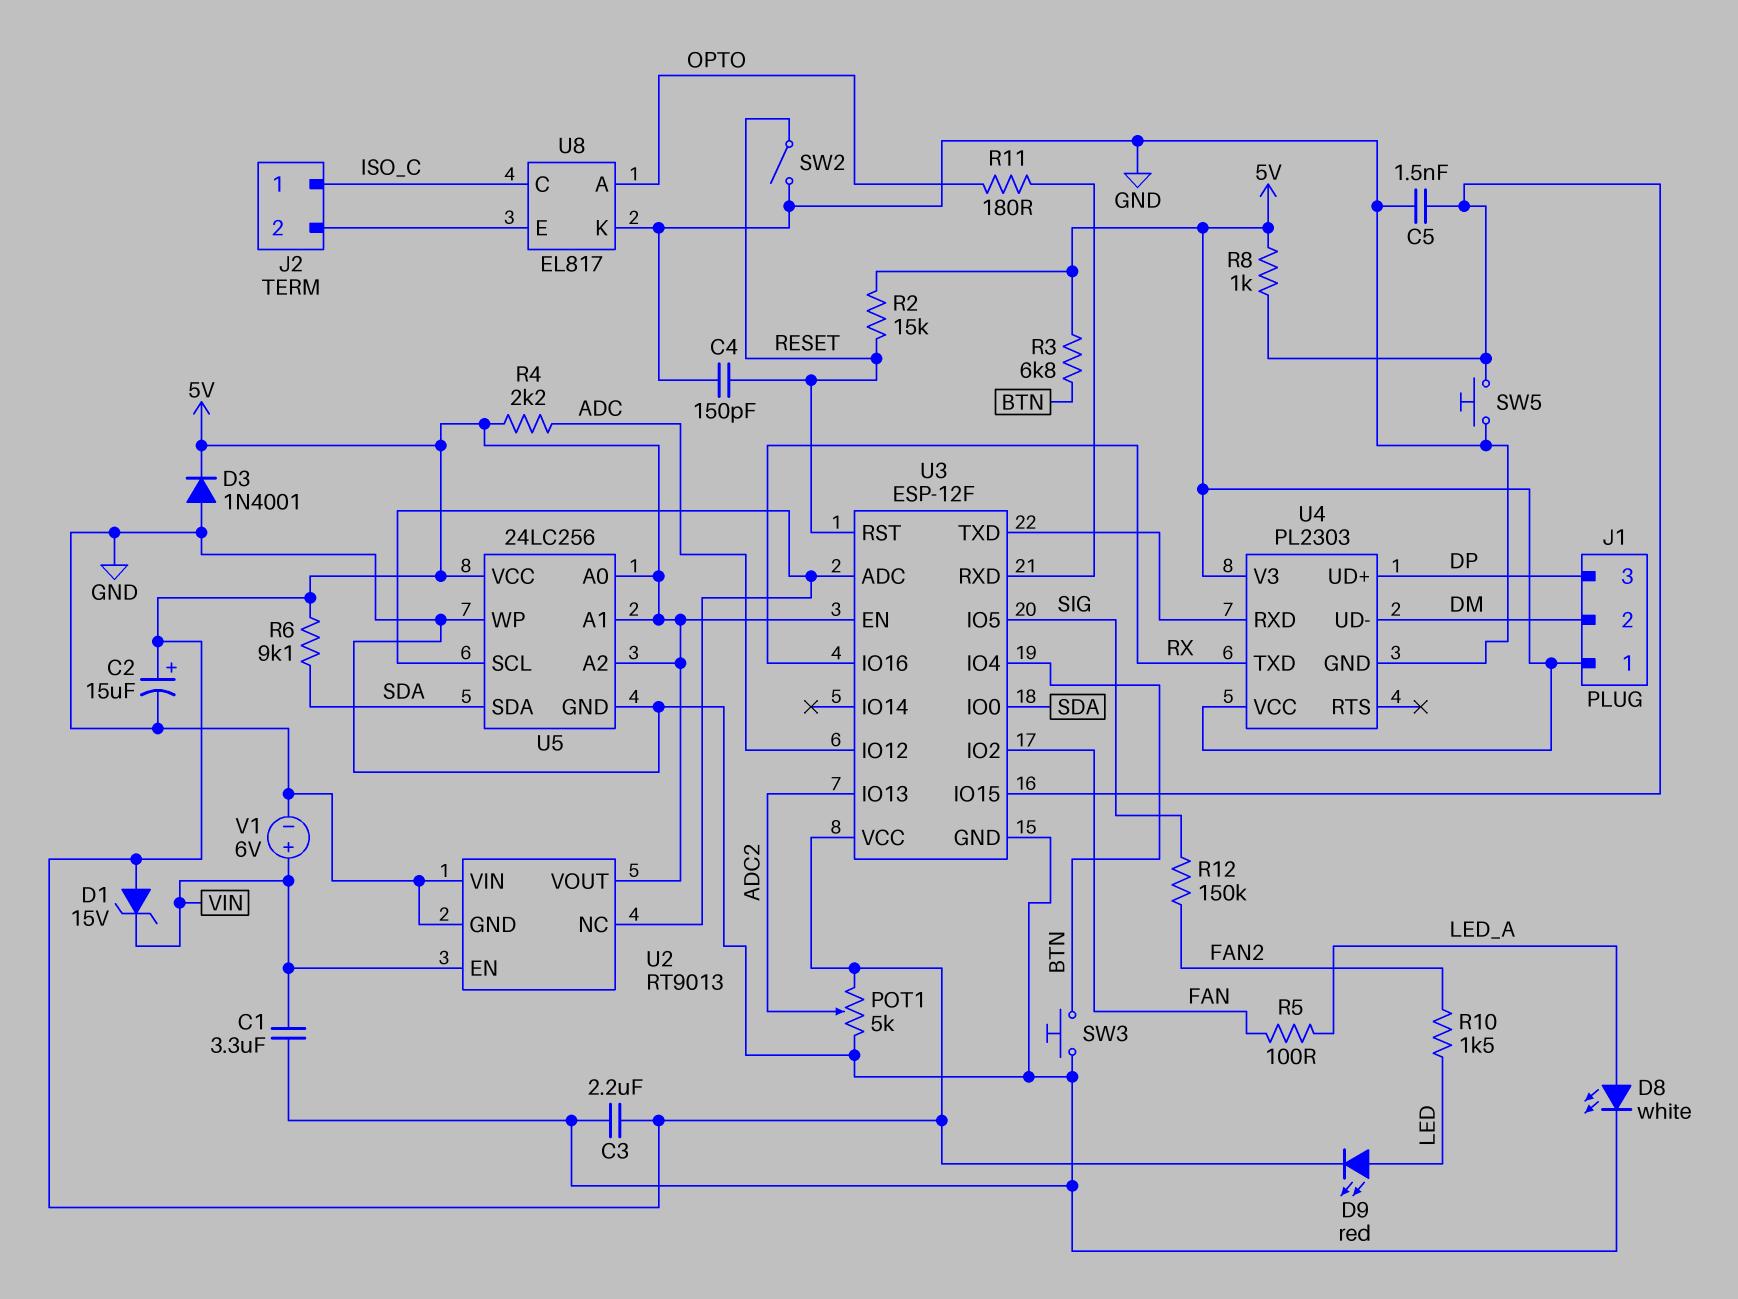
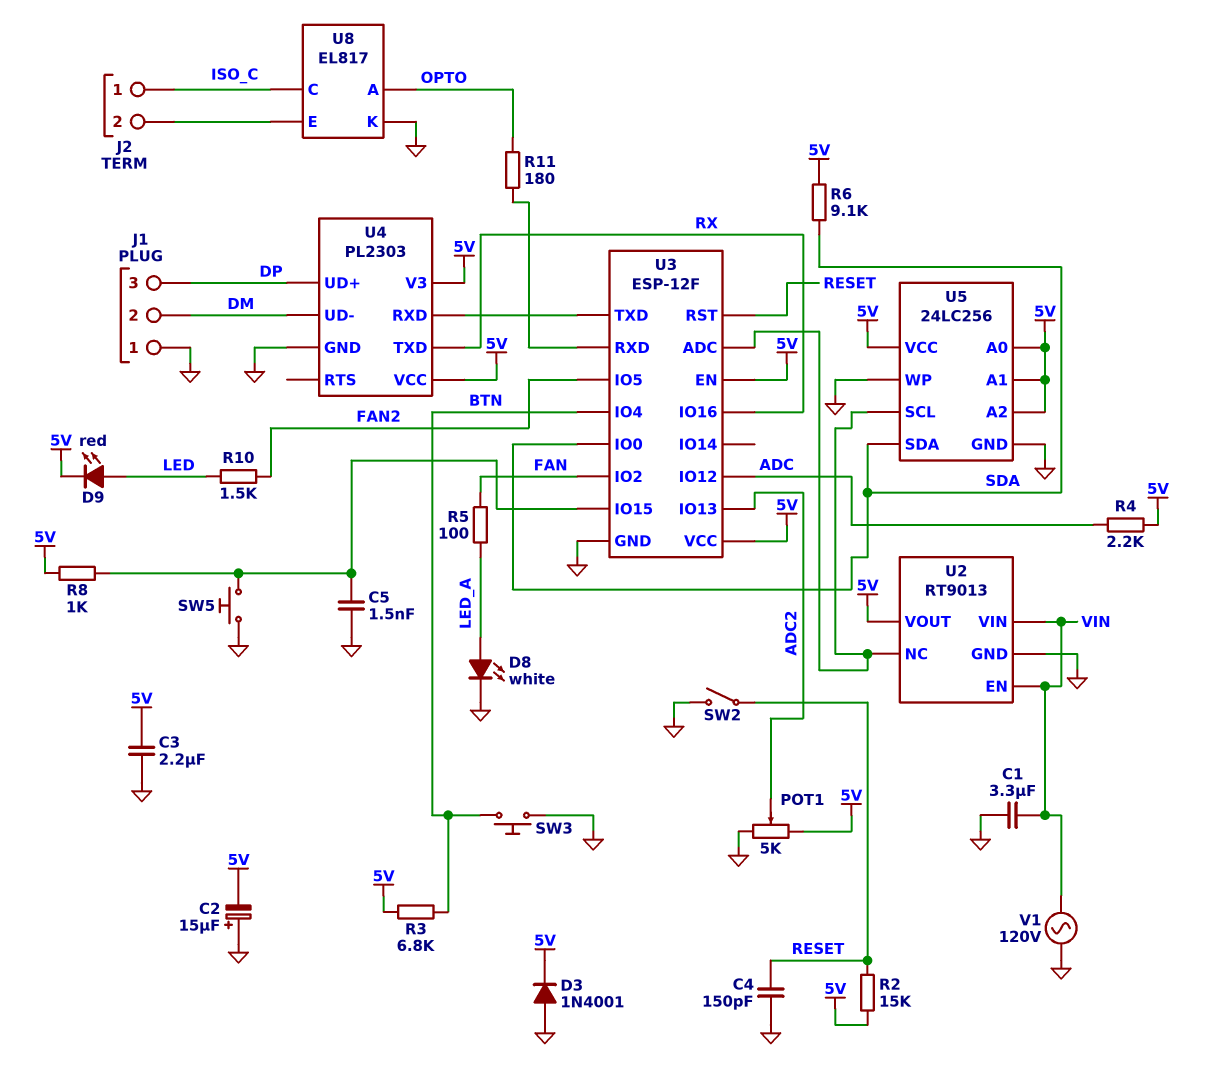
C2: 15uF (plus 5V, minus GND) -> 15uF (plus GND, minus 5V)
D1: zener 15V (A 5V, K VIN) -> none
J1 pin 1: 5V -> GND
R12: 150k (FAN2, SIG) -> none
U2 pin VIN: GND -> VIN
U3 pin IO5: SIG -> FAN2
V1: 6V (plus VIN, minus GND) -> AC 120V (GND, VIN)

